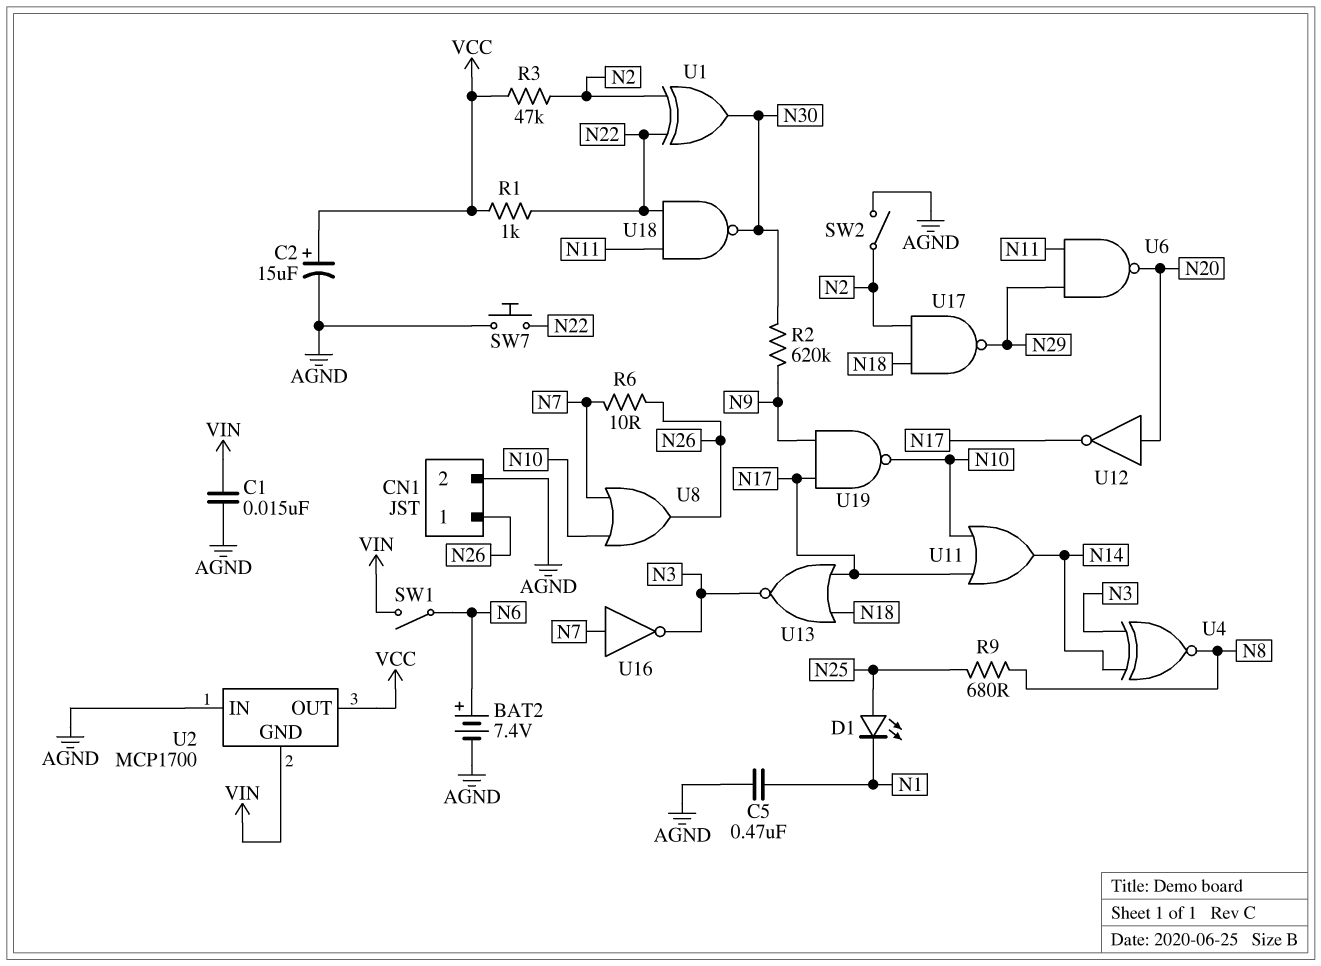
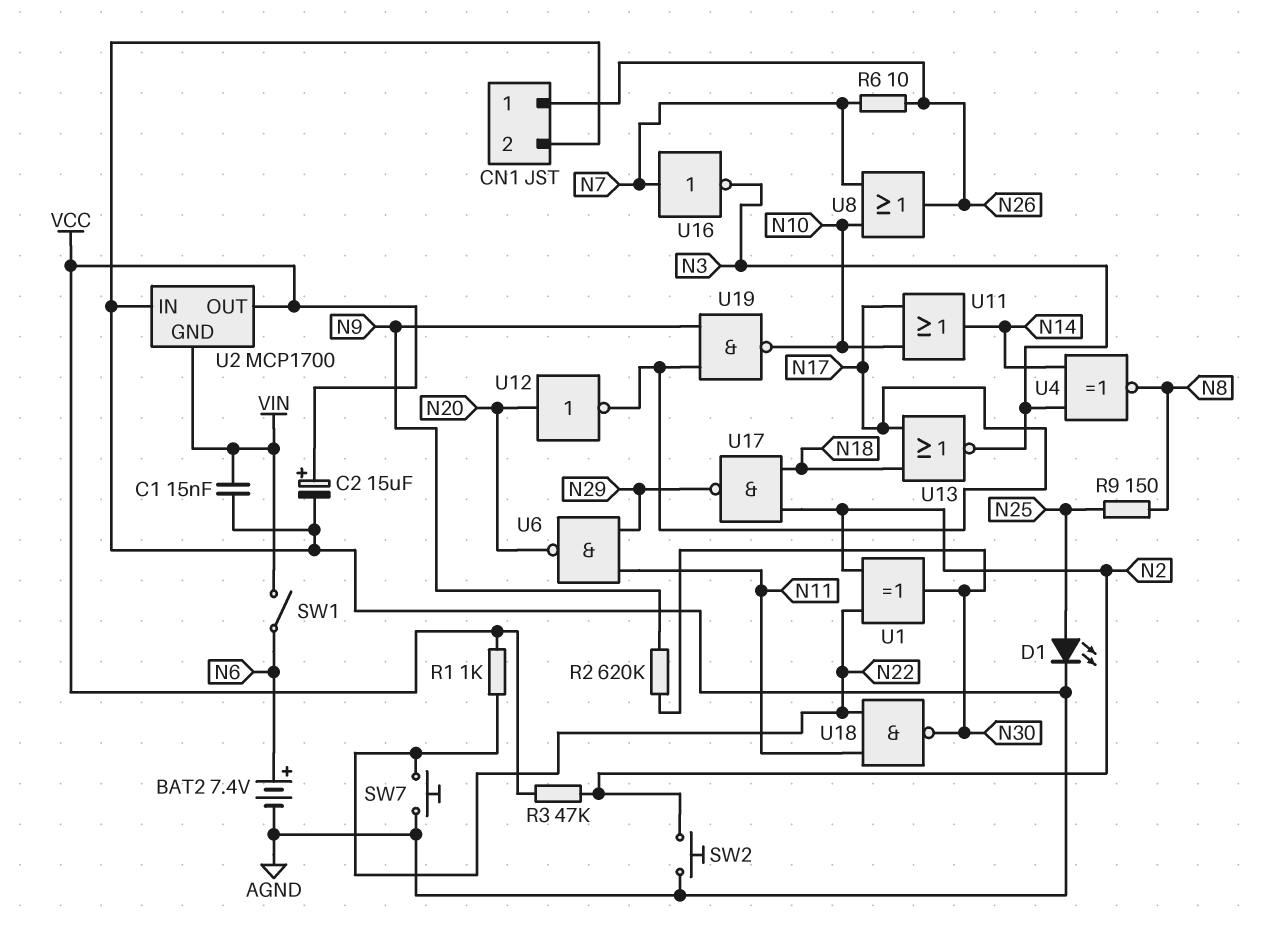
C5: 470nF (AGND, N1) -> none
D1: LED (A N25, K N1) -> LED (A N25, K AGND)
R9: 680 (N8, N25) -> 150 (N8, N25)
SW2: switch (AGND, N2) -> button (AGND, N2)

